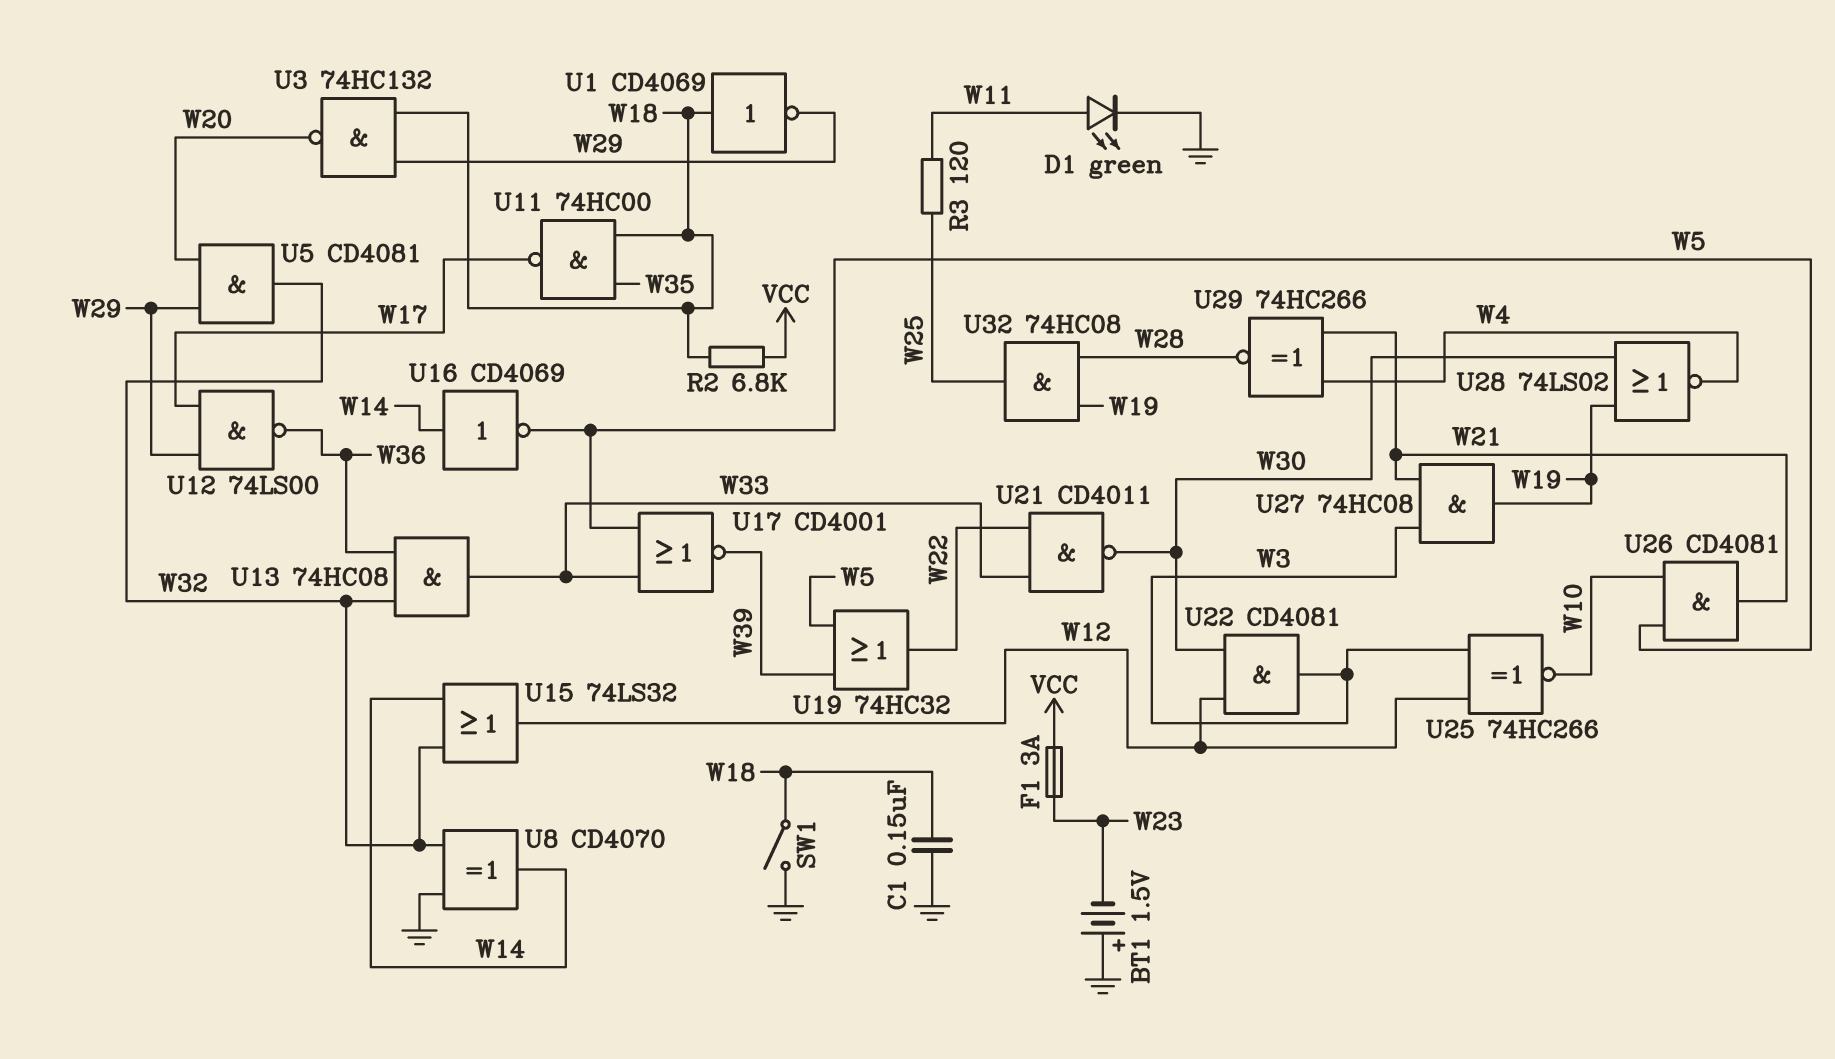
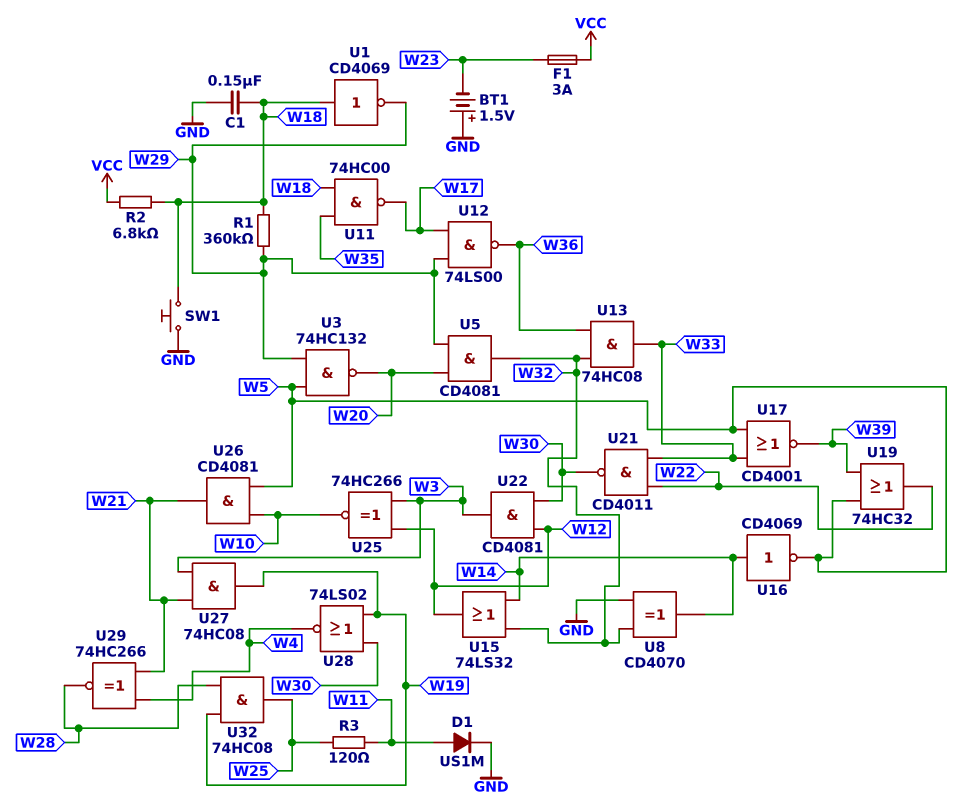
D1: LED green (A W11, K GND) -> diode US1M (A W11, K GND)
R1: none -> 360k (W18, W29)
SW1: switch (GND, W18) -> button (GND, W18)
U3: NAND 74HC132 (in W18, in W29, out W20) -> NAND 74HC132 (in W5, in W29, out W20)

